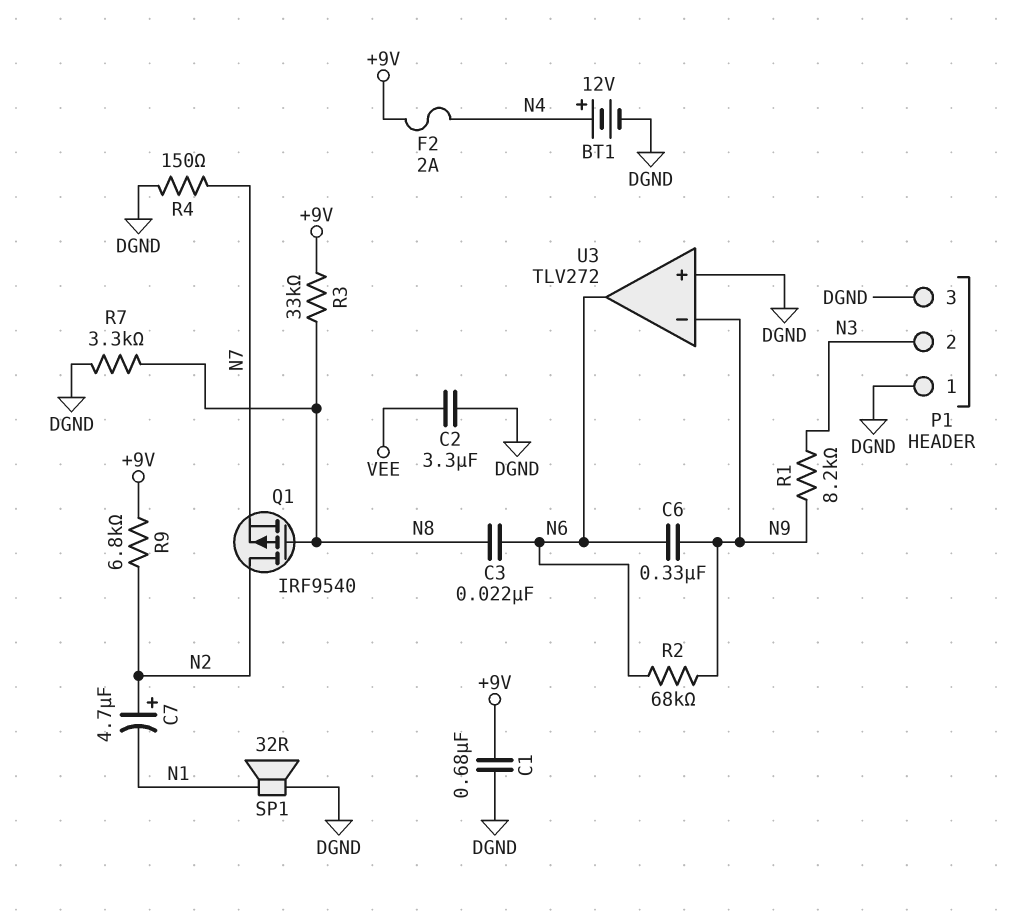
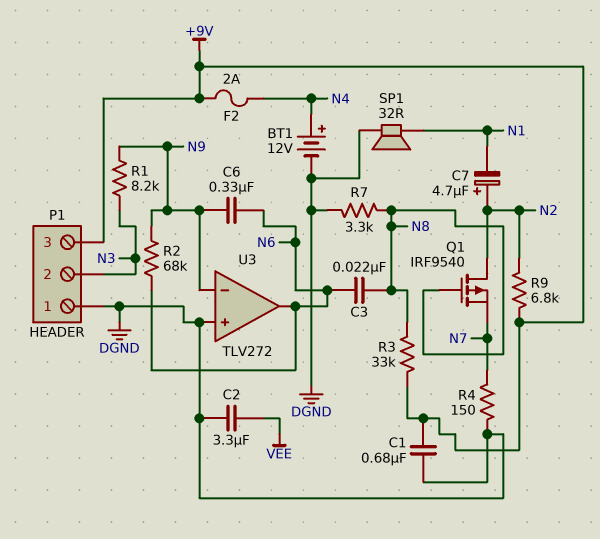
P1 pin 3: DGND -> +9V

